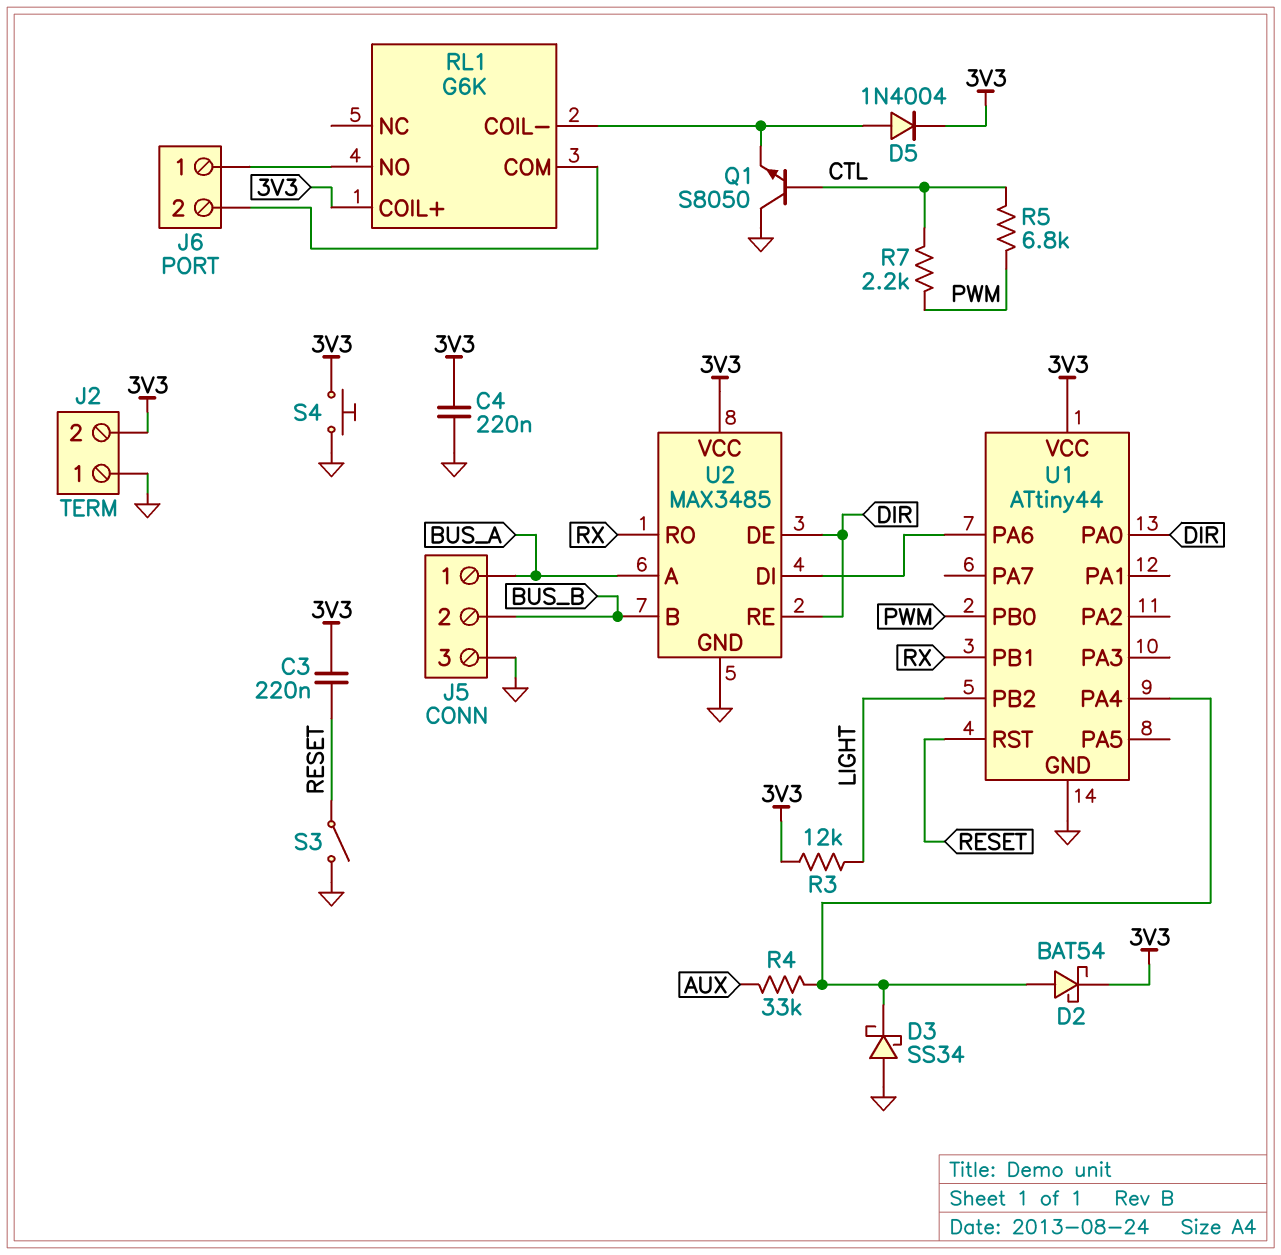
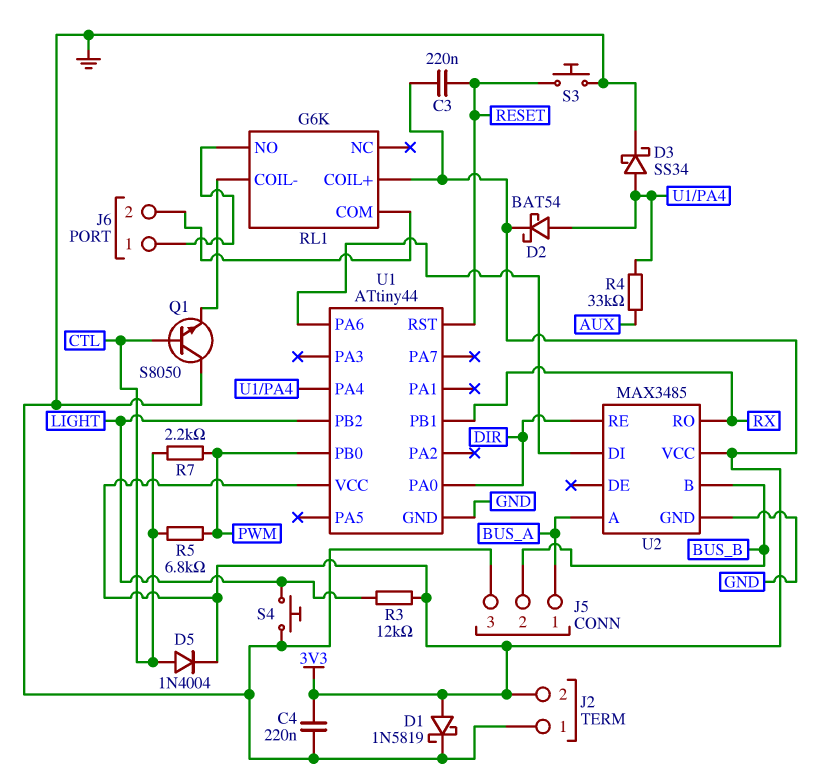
D1: none -> schottky 1N5819 (A 3V3, K GND)
D3: schottky SS34 (A GND, K U1/PA4) -> schottky SS34 (A U1/PA4, K GND)
D5: diode 1N4004 (A RL1/COIL-, K 3V3) -> diode 1N4004 (A CTL, K 3V3)
S3: switch (GND, RESET) -> button (GND, RESET)
S4: button (3V3, GND) -> button (GND, LIGHT)
U2 pin DE: DIR -> none

